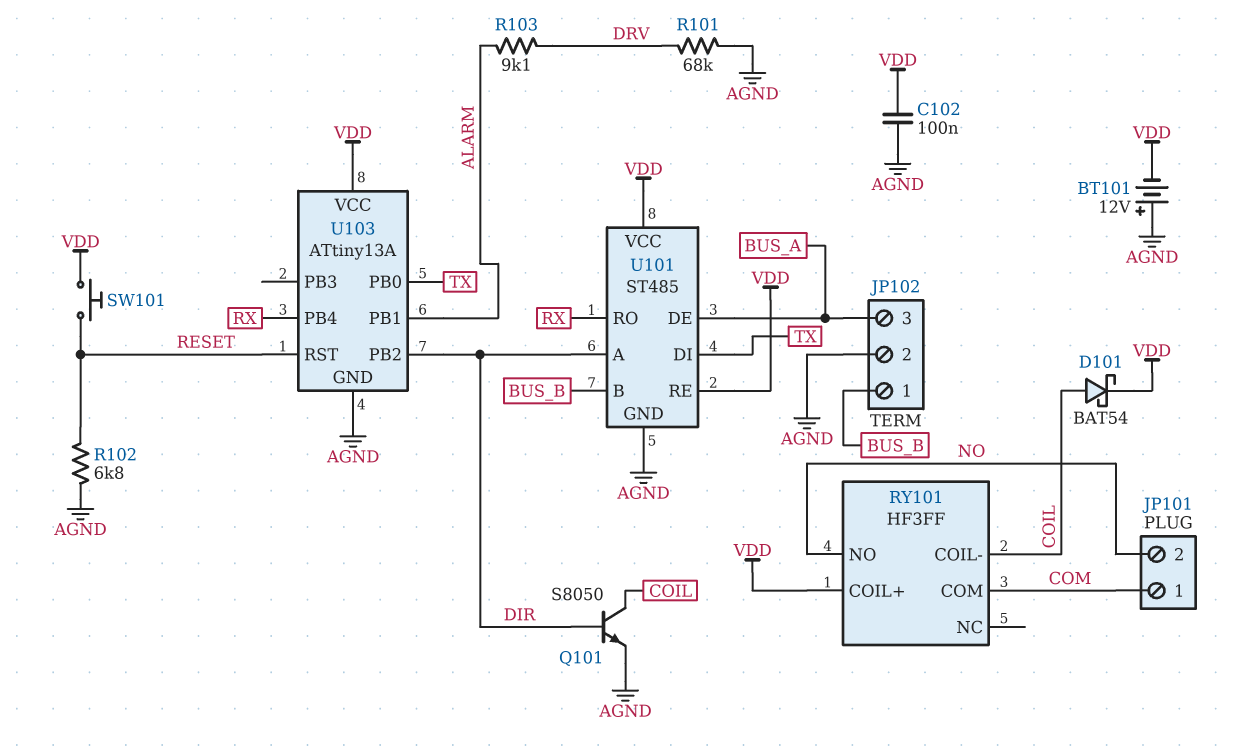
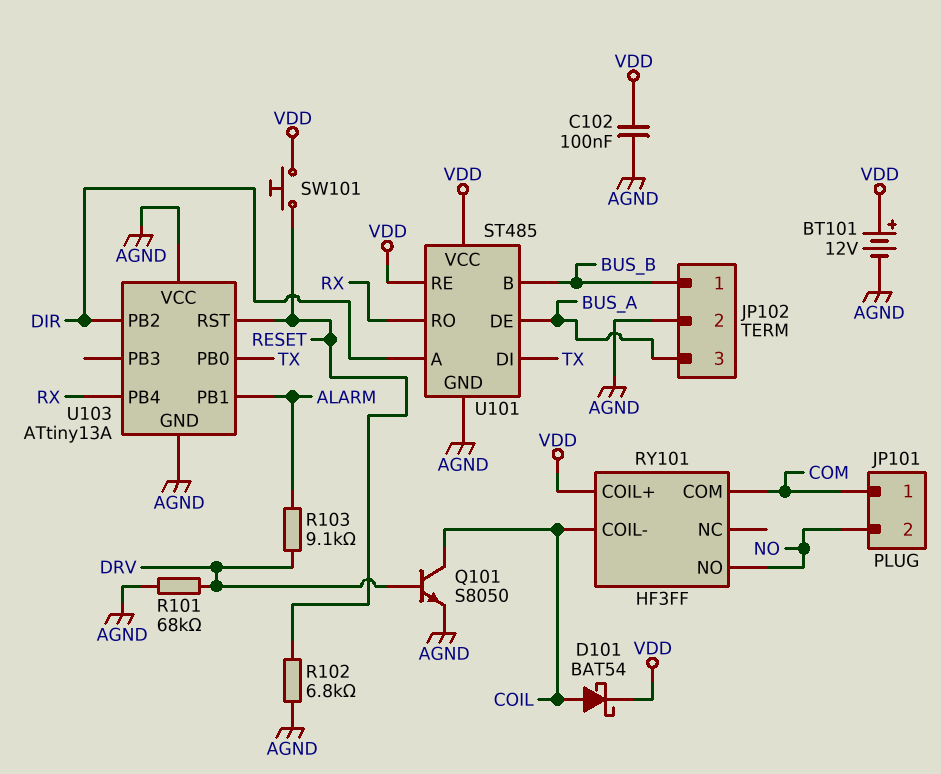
BT101: 12V (plus AGND, minus VDD) -> 12V (plus VDD, minus AGND)
Q101: NPN S8050 (B DIR, C COIL, E AGND) -> NPN S8050 (B DRV, C COIL, E AGND)
U103 pin VCC: VDD -> AGND

